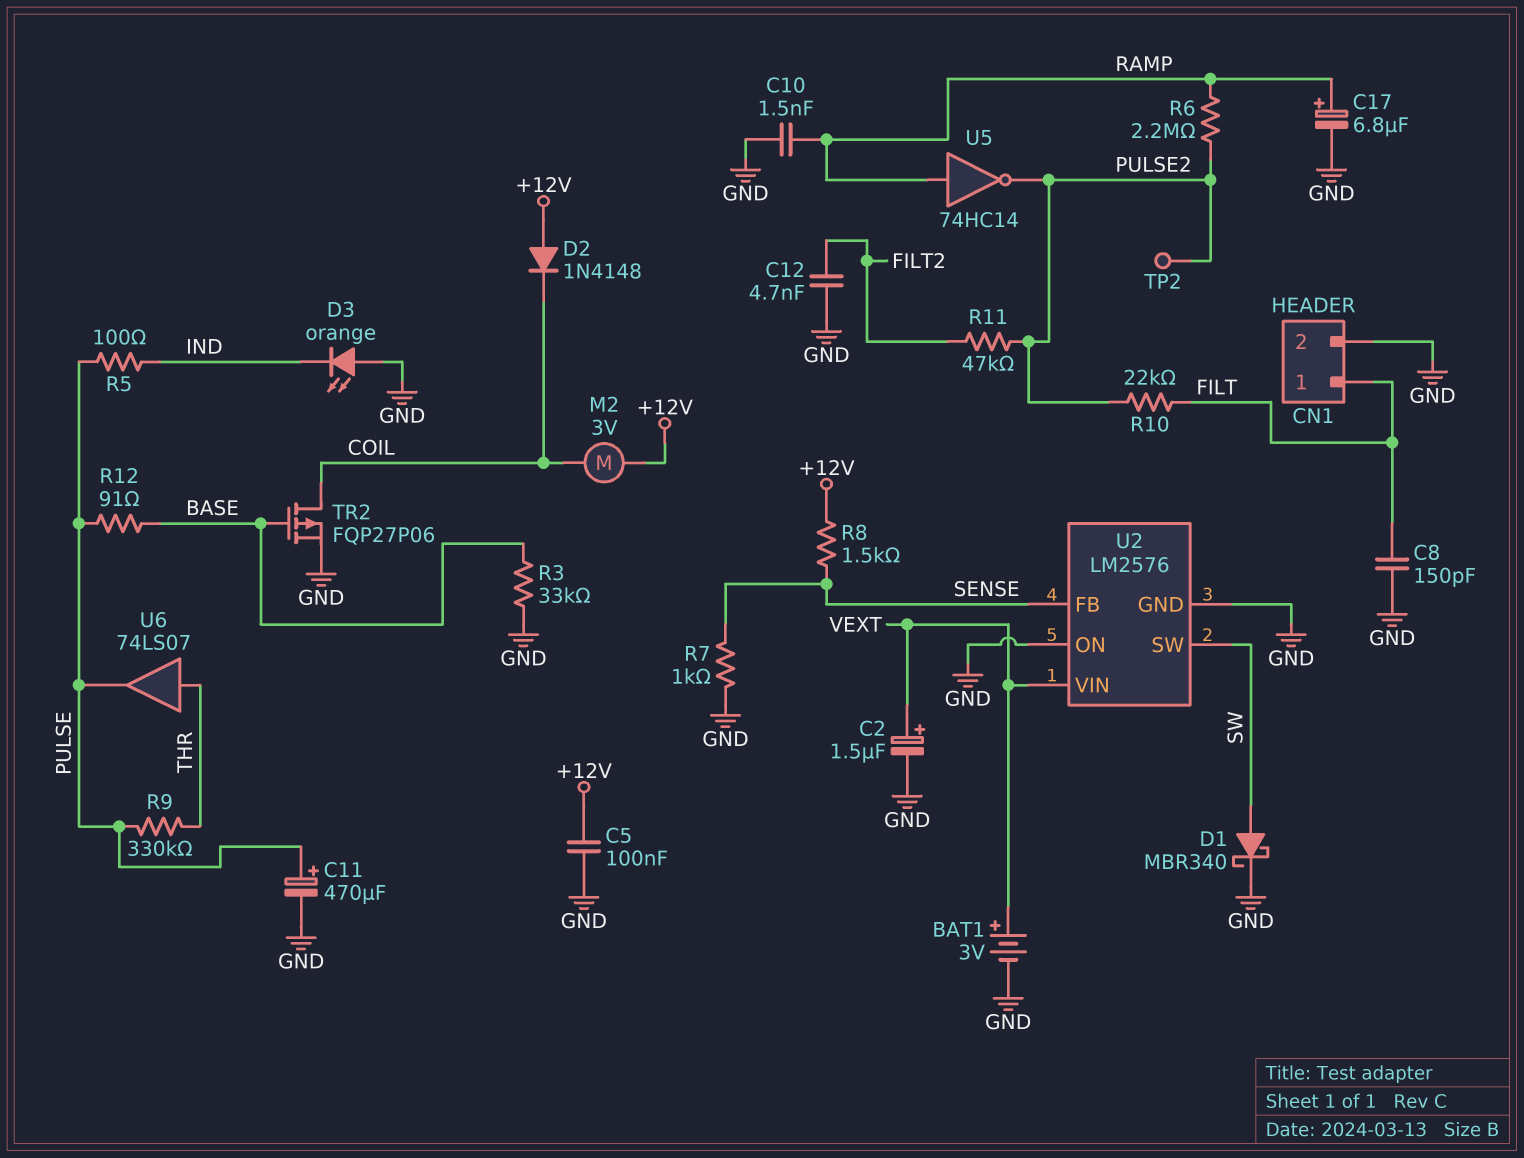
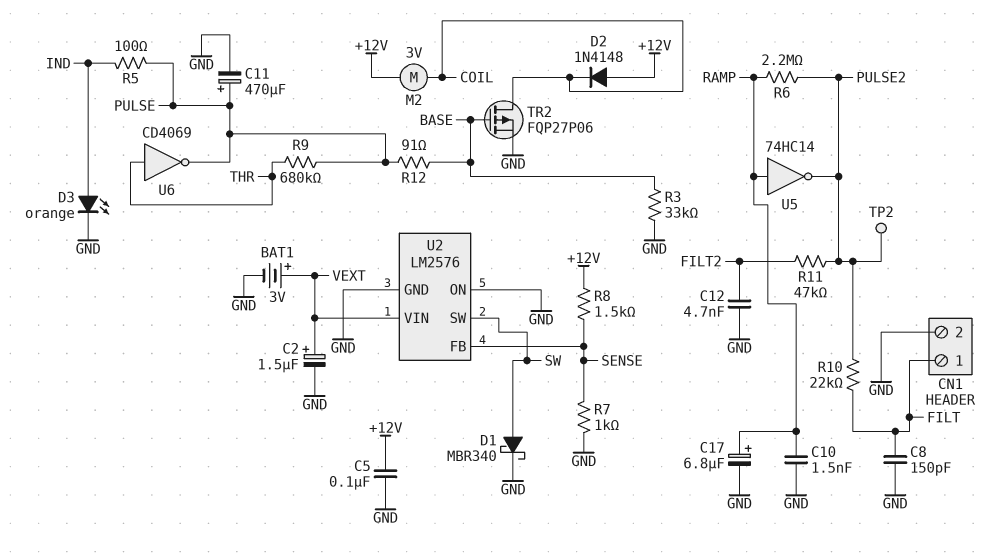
D3: LED orange (A GND, K IND) -> LED orange (A IND, K GND)
R9: 330k (PULSE, THR) -> 680k (PULSE, THR)
U6: buffer 74LS07 (in THR, out PULSE) -> NOT CD4069 (in THR, out PULSE)

